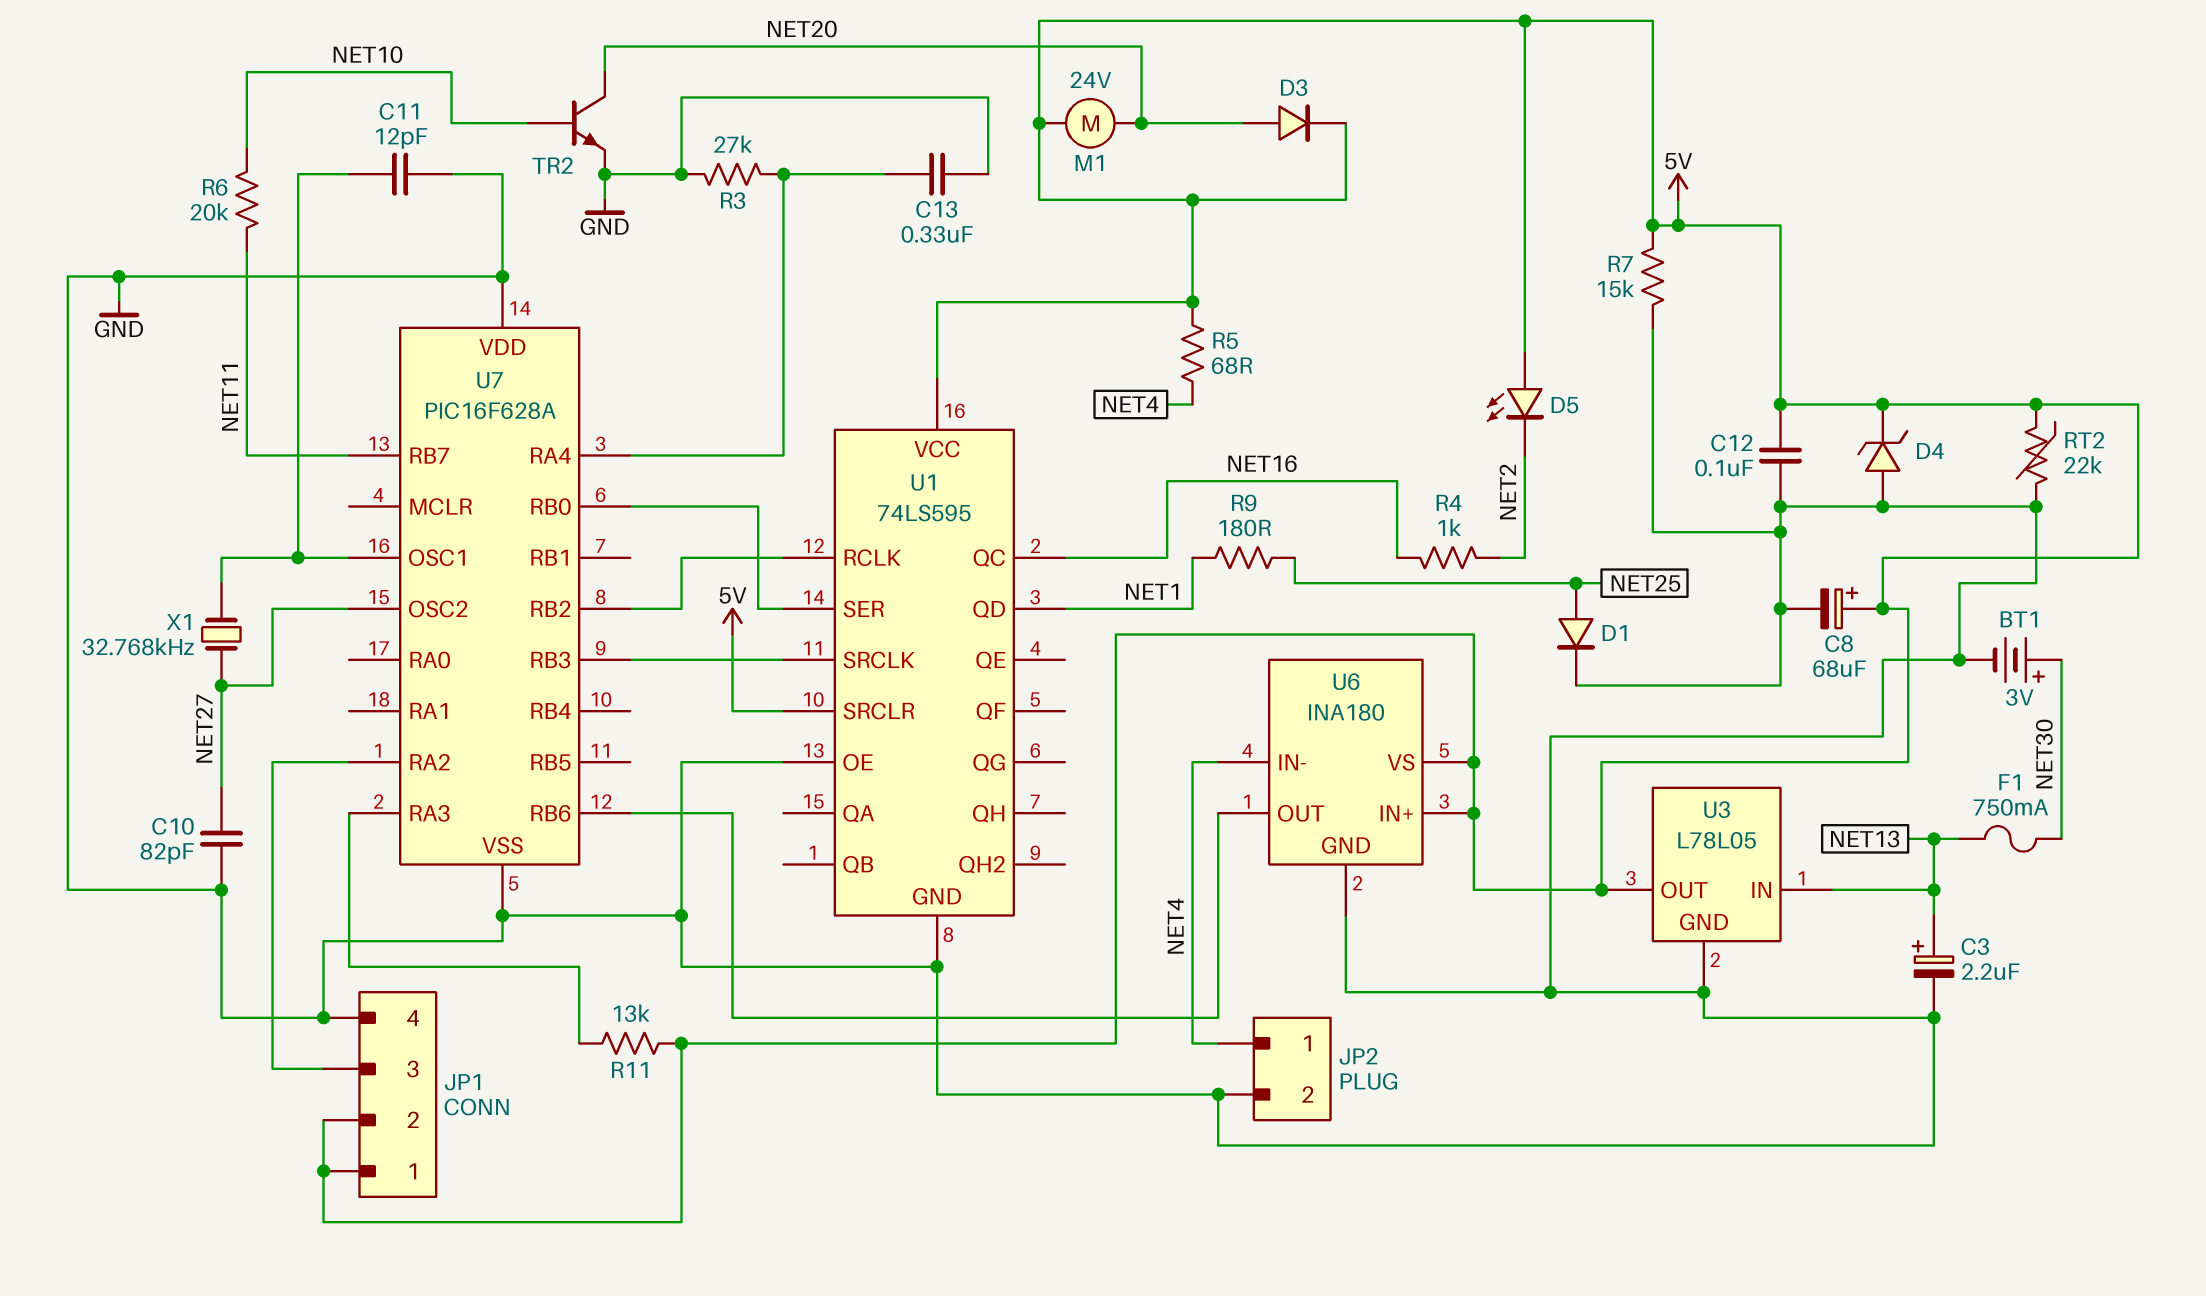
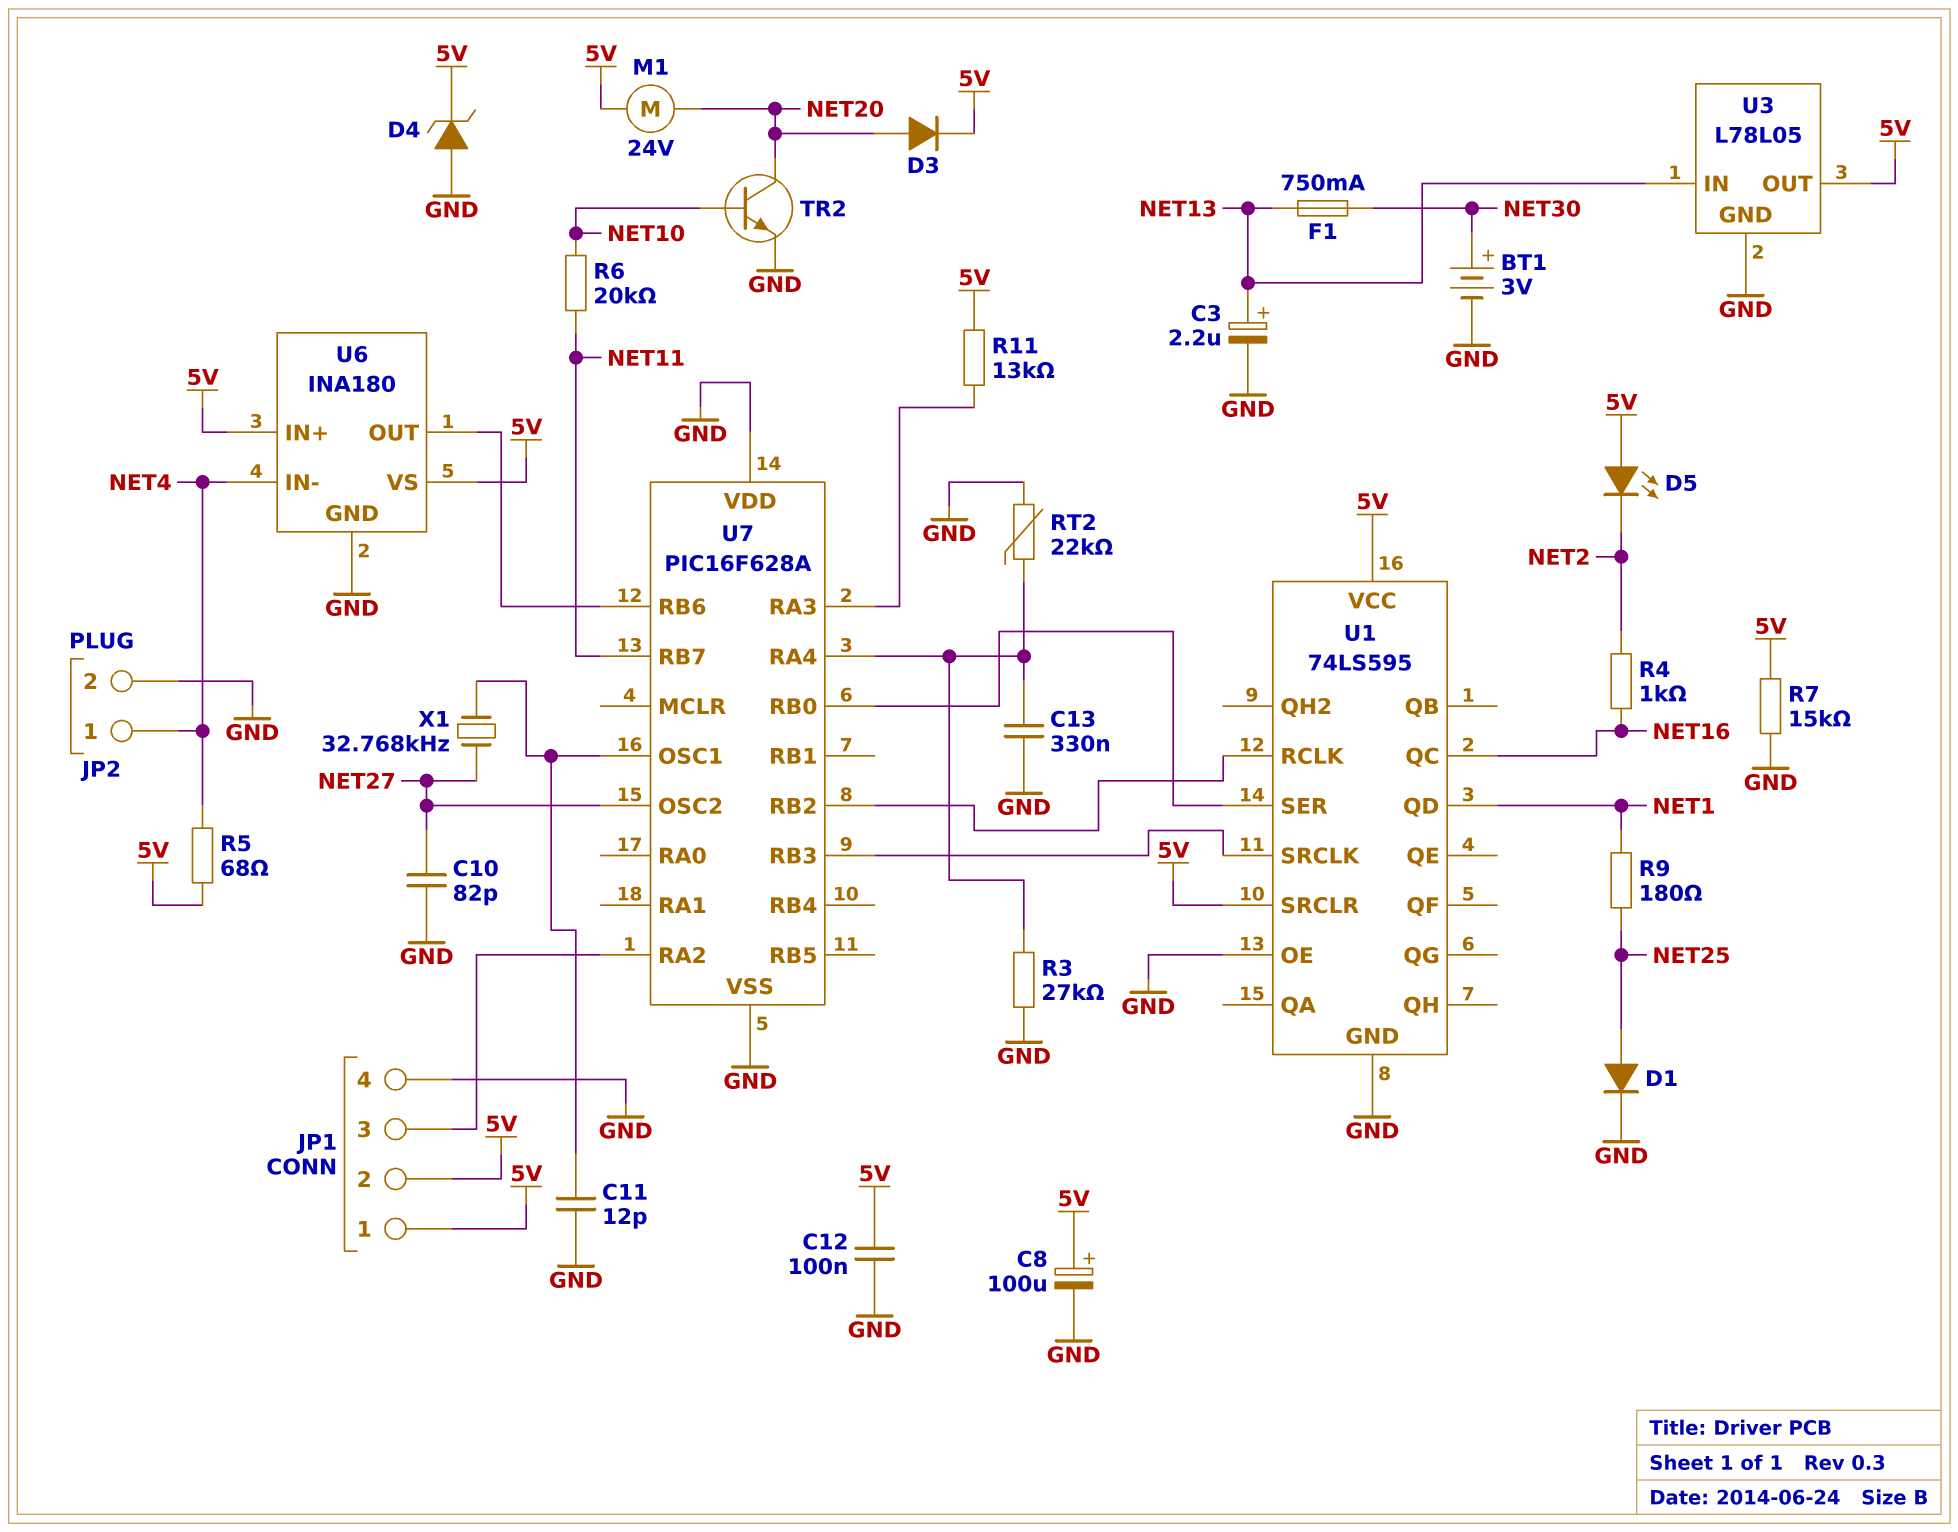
C8: 68uF (plus 5V, minus GND) -> 100uF (plus 5V, minus GND)
RT2: 22k (5V, GND) -> 22k (GND, U7/RA4)

